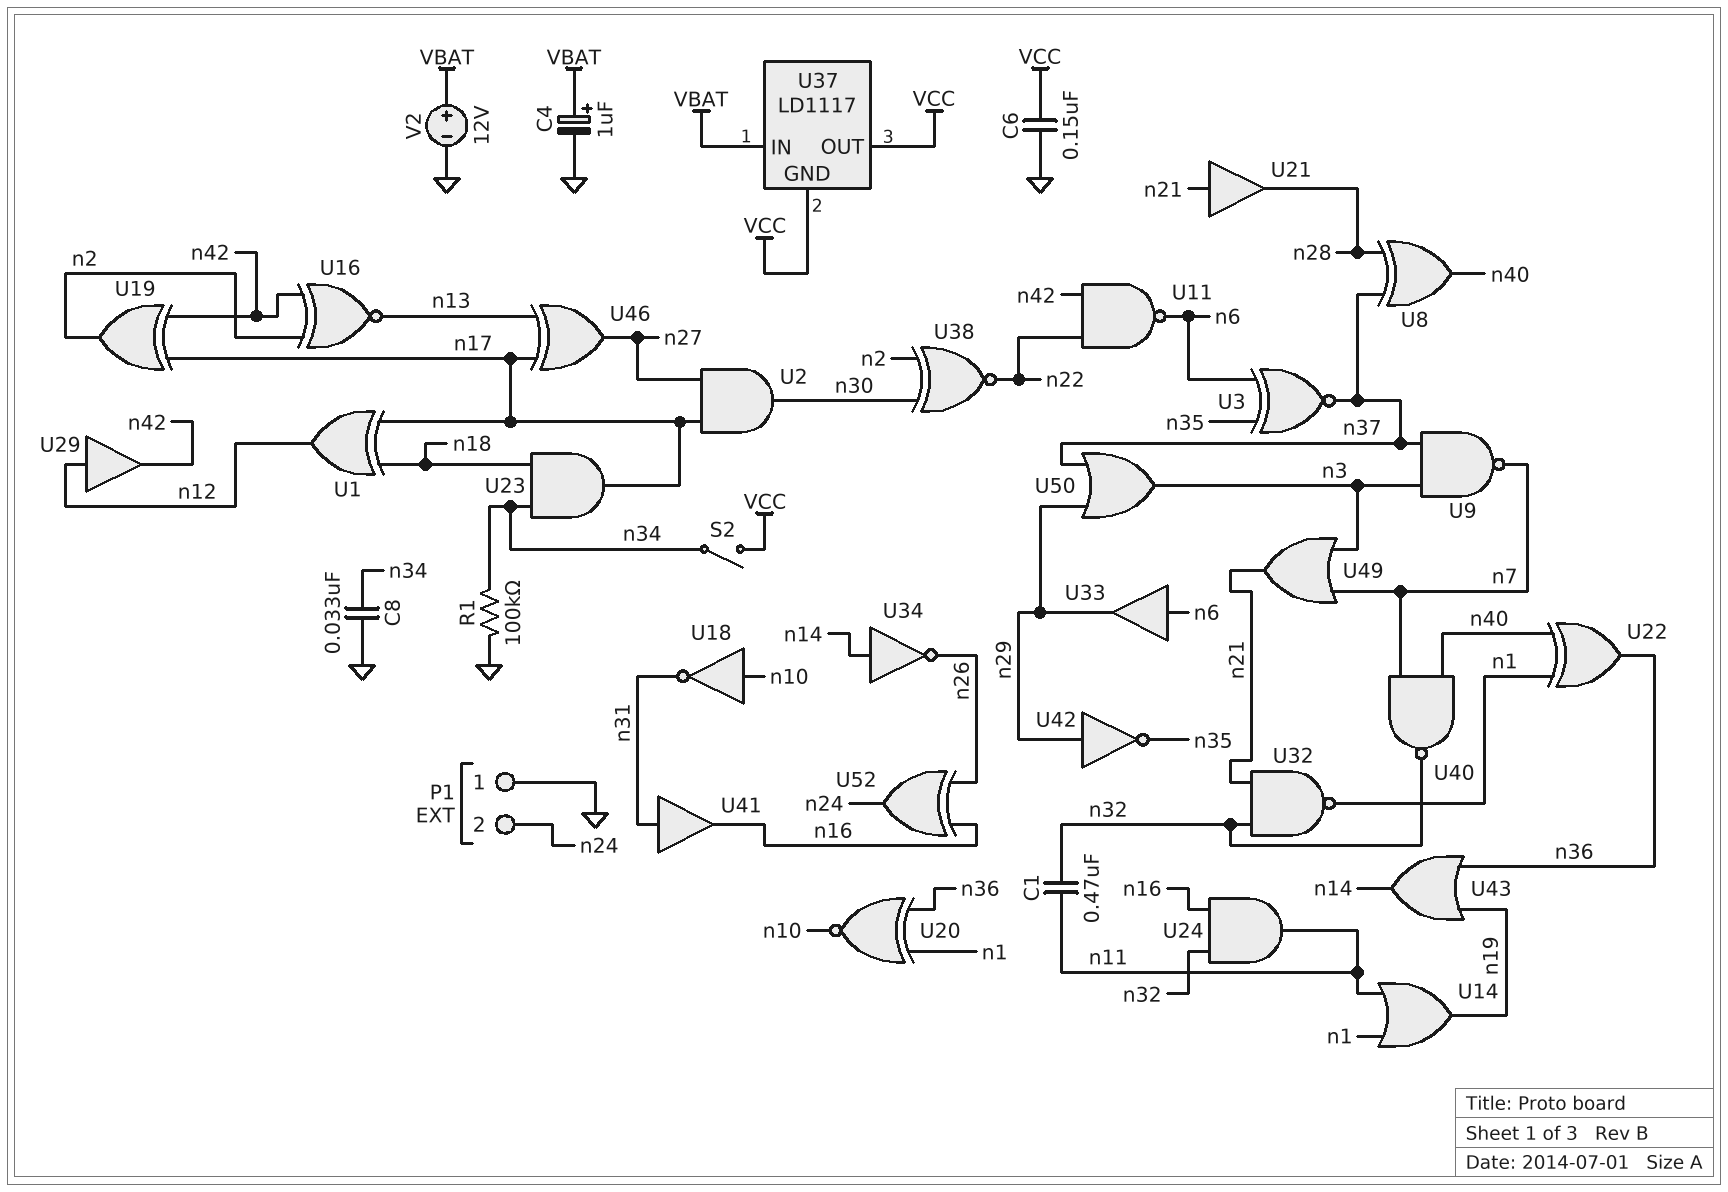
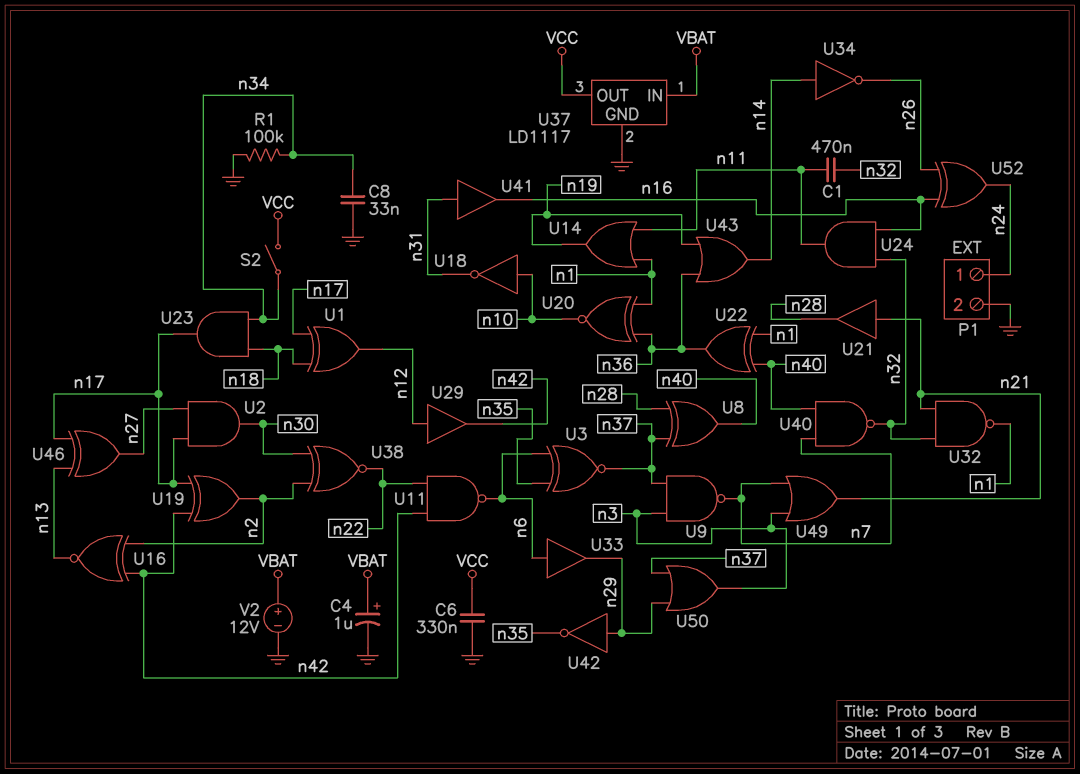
C6: 150nF (GND, VCC) -> 330nF (GND, VCC)
P1 pin 1: GND -> n24
P1 pin 2: n24 -> GND
U37 pin GND: VCC -> GND

